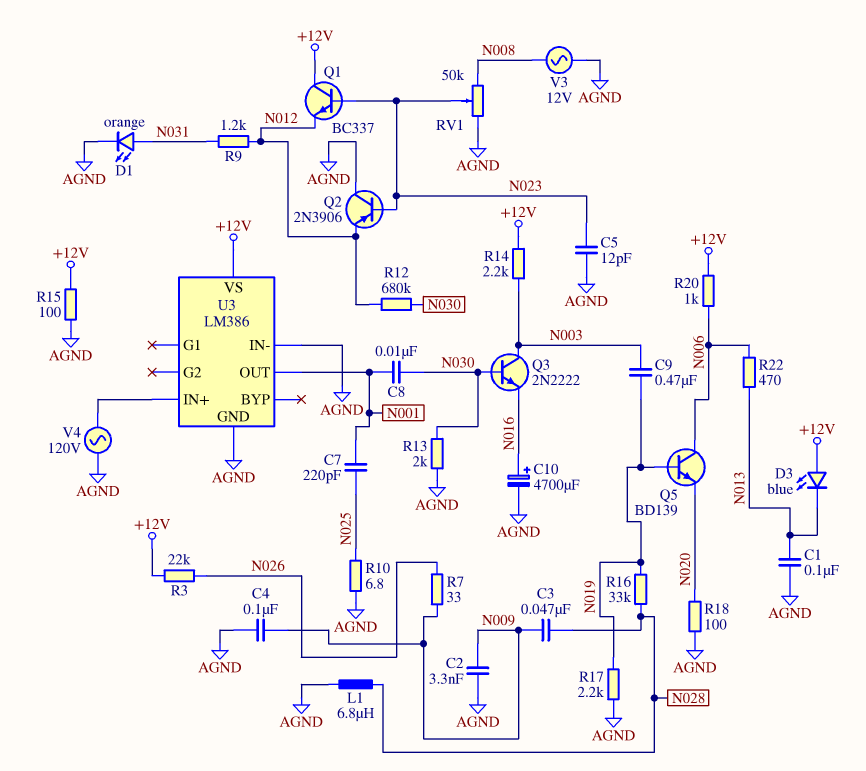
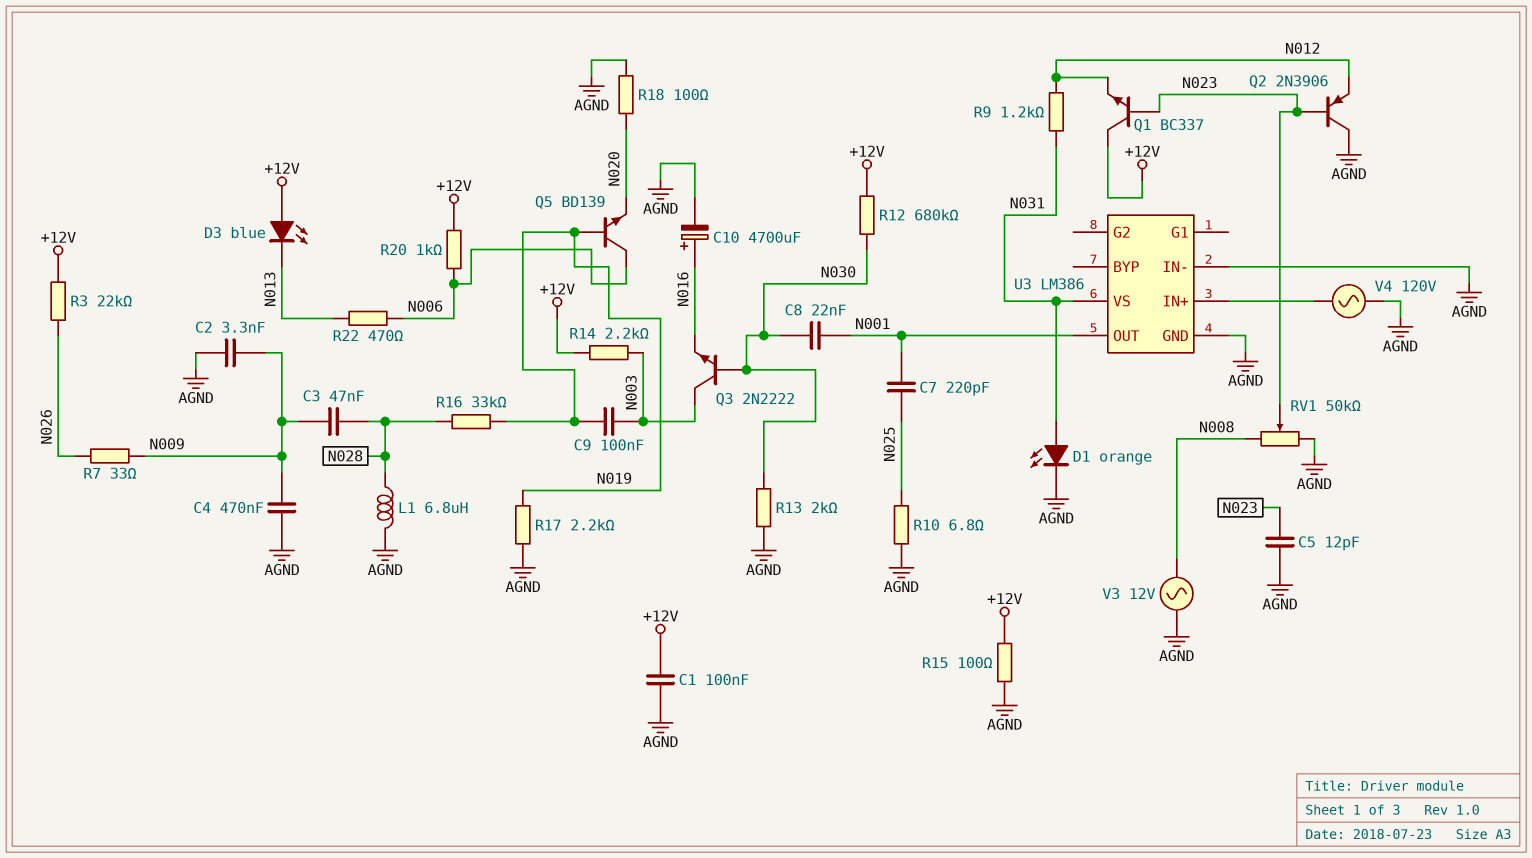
C1: 100nF (AGND, N013) -> 100nF (+12V, AGND)
C4: 100nF (AGND, N009) -> 470nF (AGND, N009)
C8: 10nF (N001, N030) -> 22nF (N001, N030)
C9: 470nF (N003, N019) -> 100nF (N003, N019)
R12: 680k (N012, N030) -> 680k (+12V, N030)
U3 pin VS: +12V -> N031

